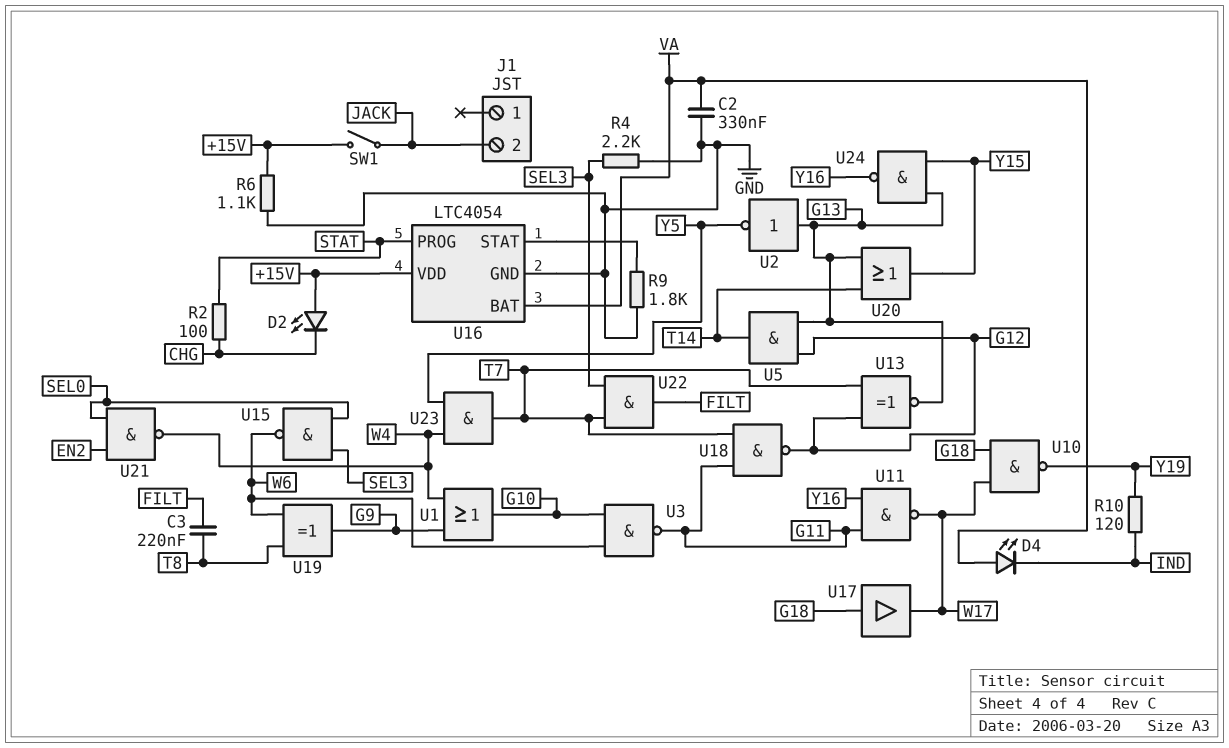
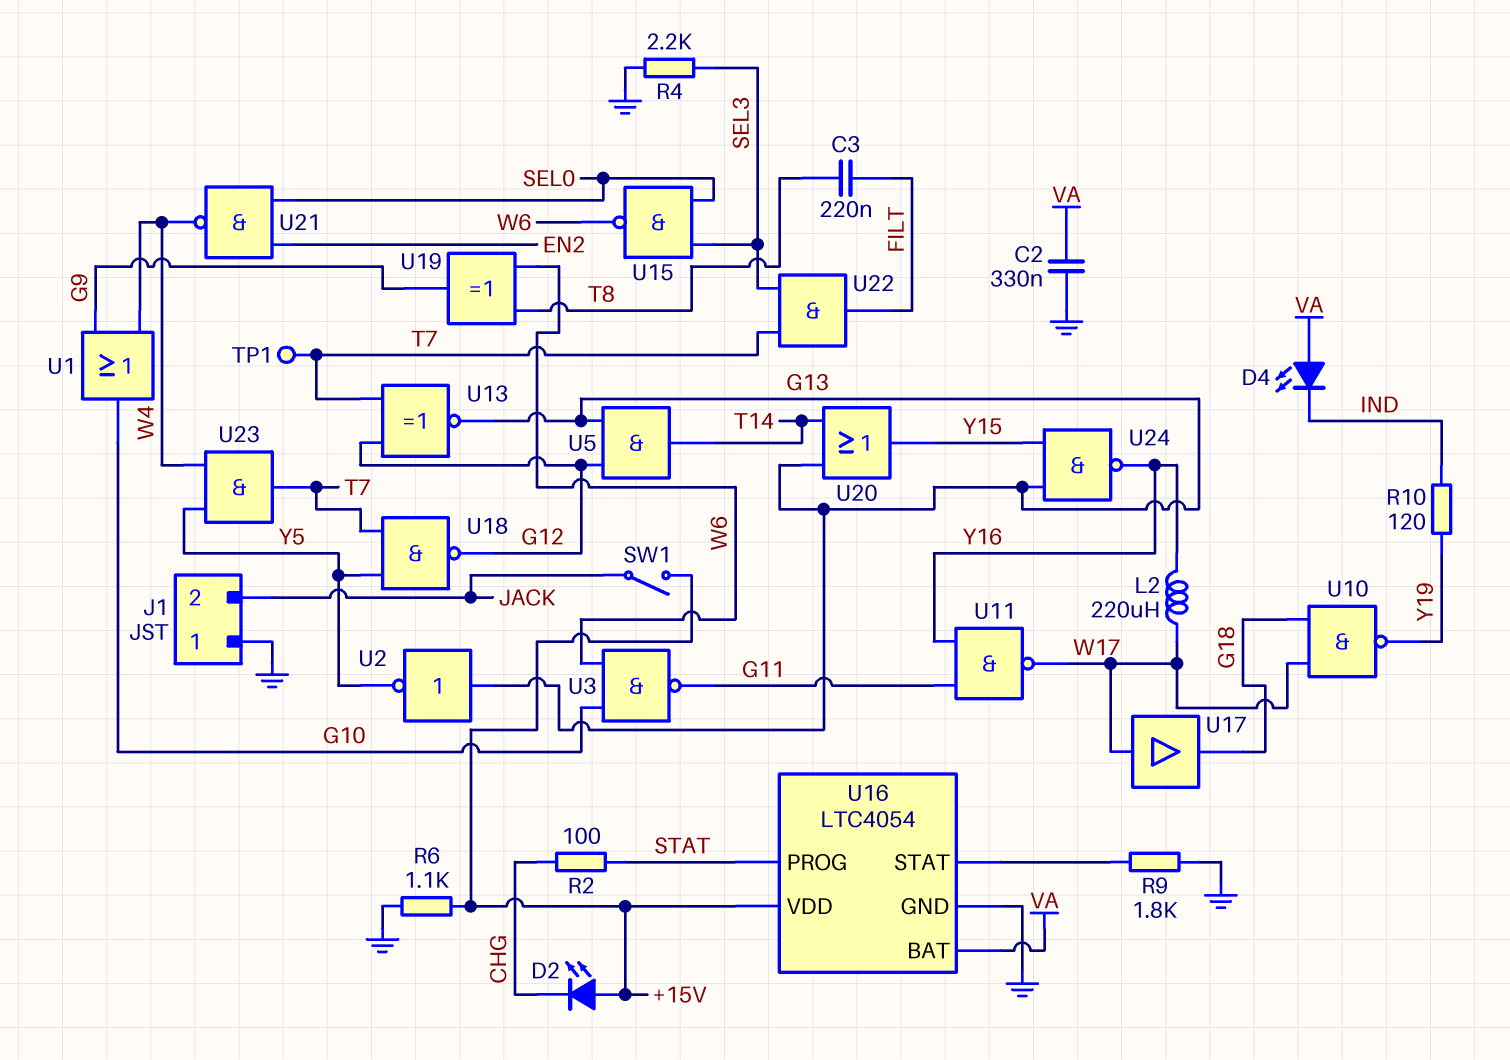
J1 pin 1: none -> GND
L2: none -> 220uH (W17, Y16)
TP1: none -> test point (T7)
U17: buffer (in G18, out W17) -> buffer (in W17, out G18)
U18: NAND (in G11, in T7, out G12) -> NAND (in T7, in Y5, out G12)

